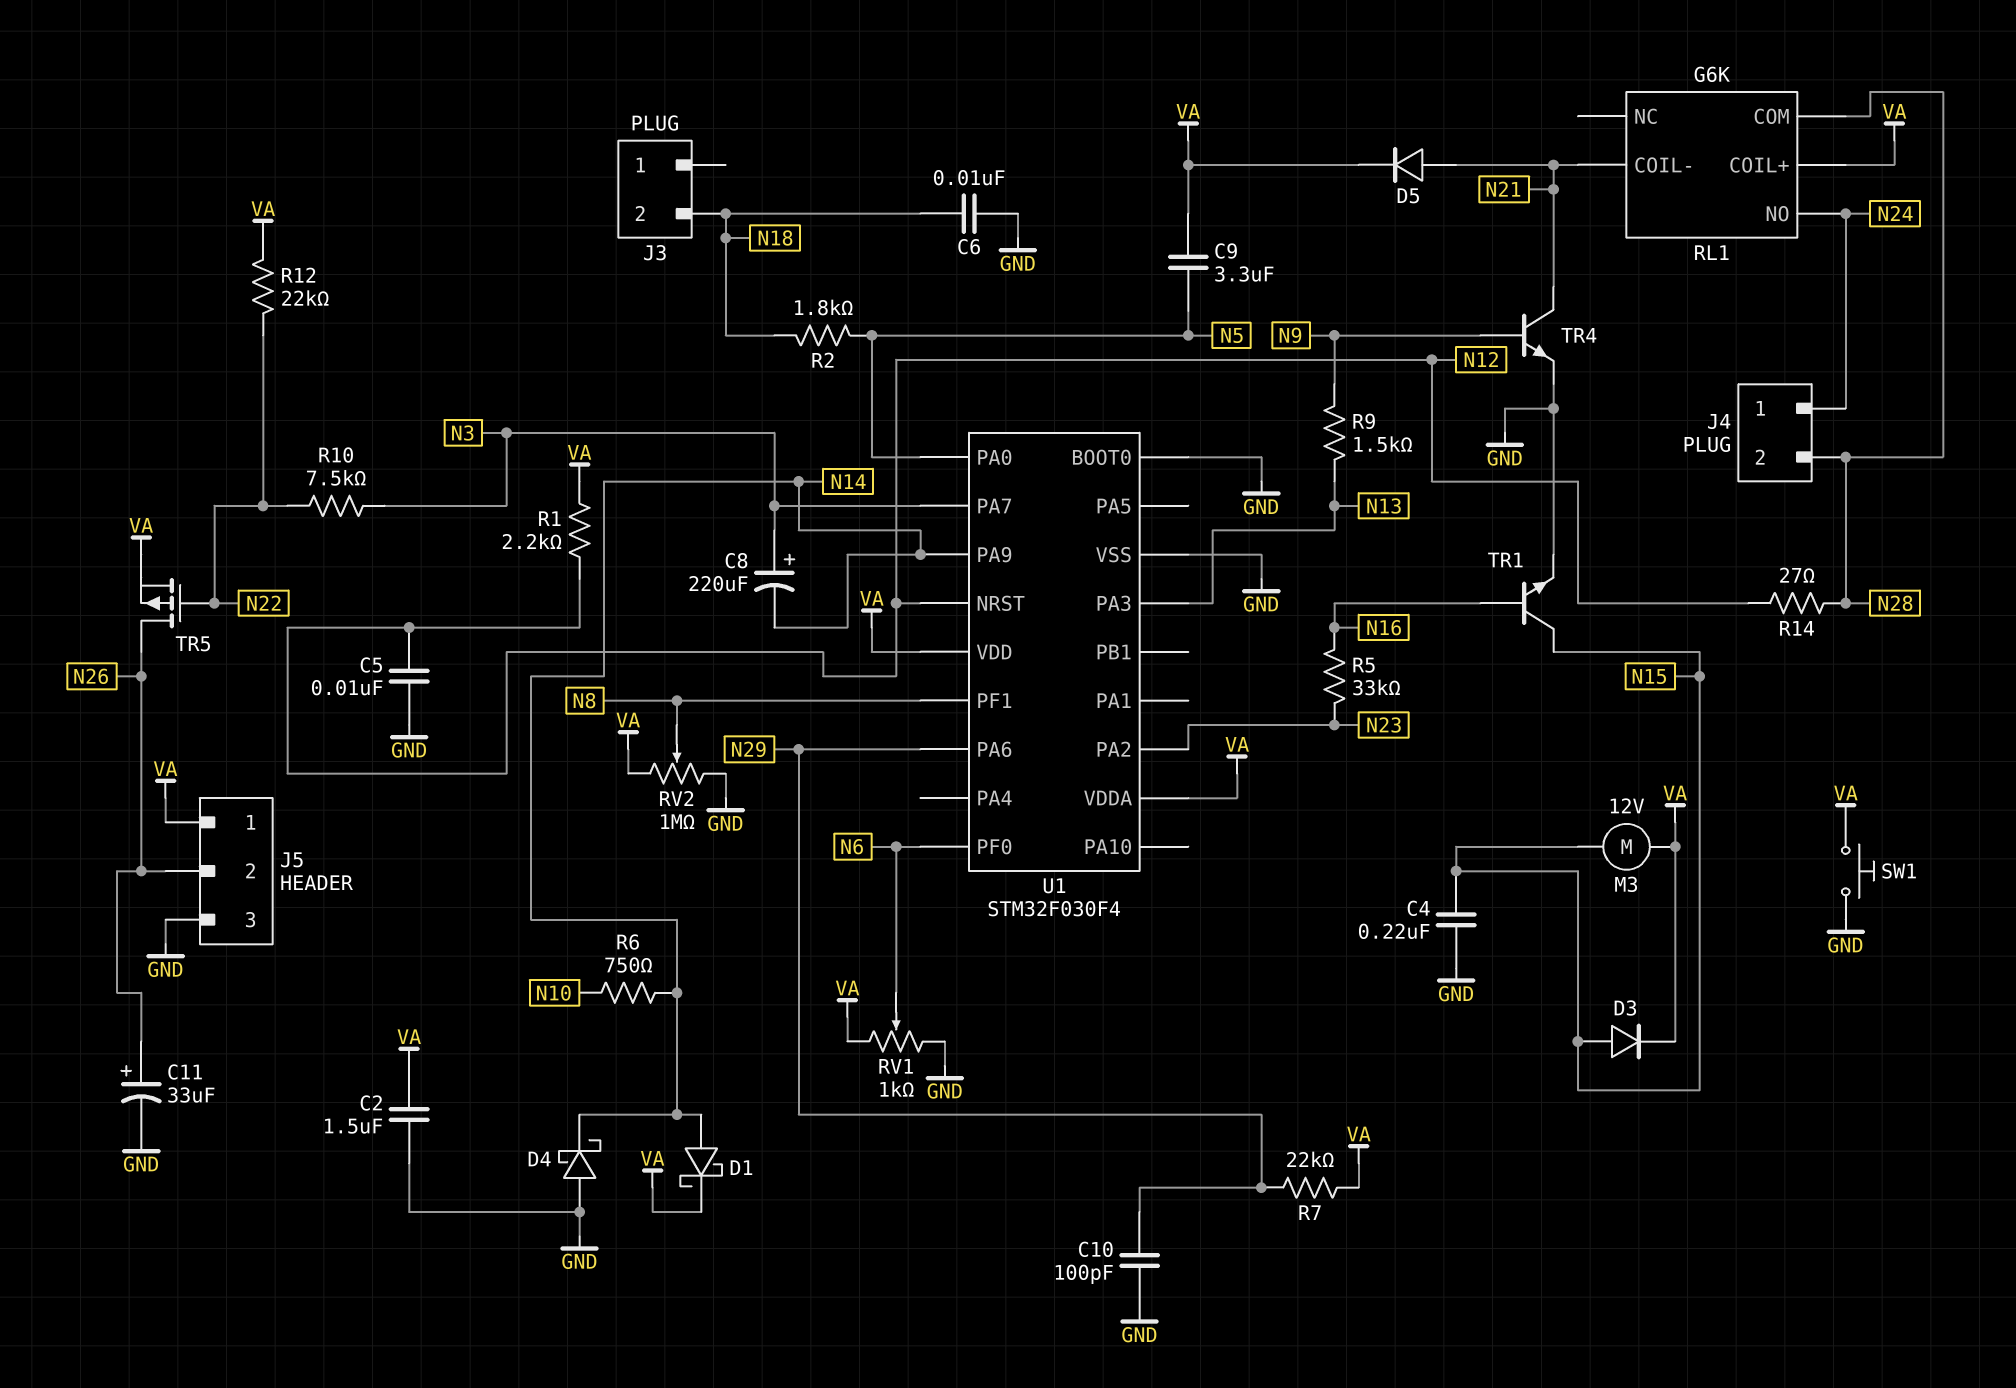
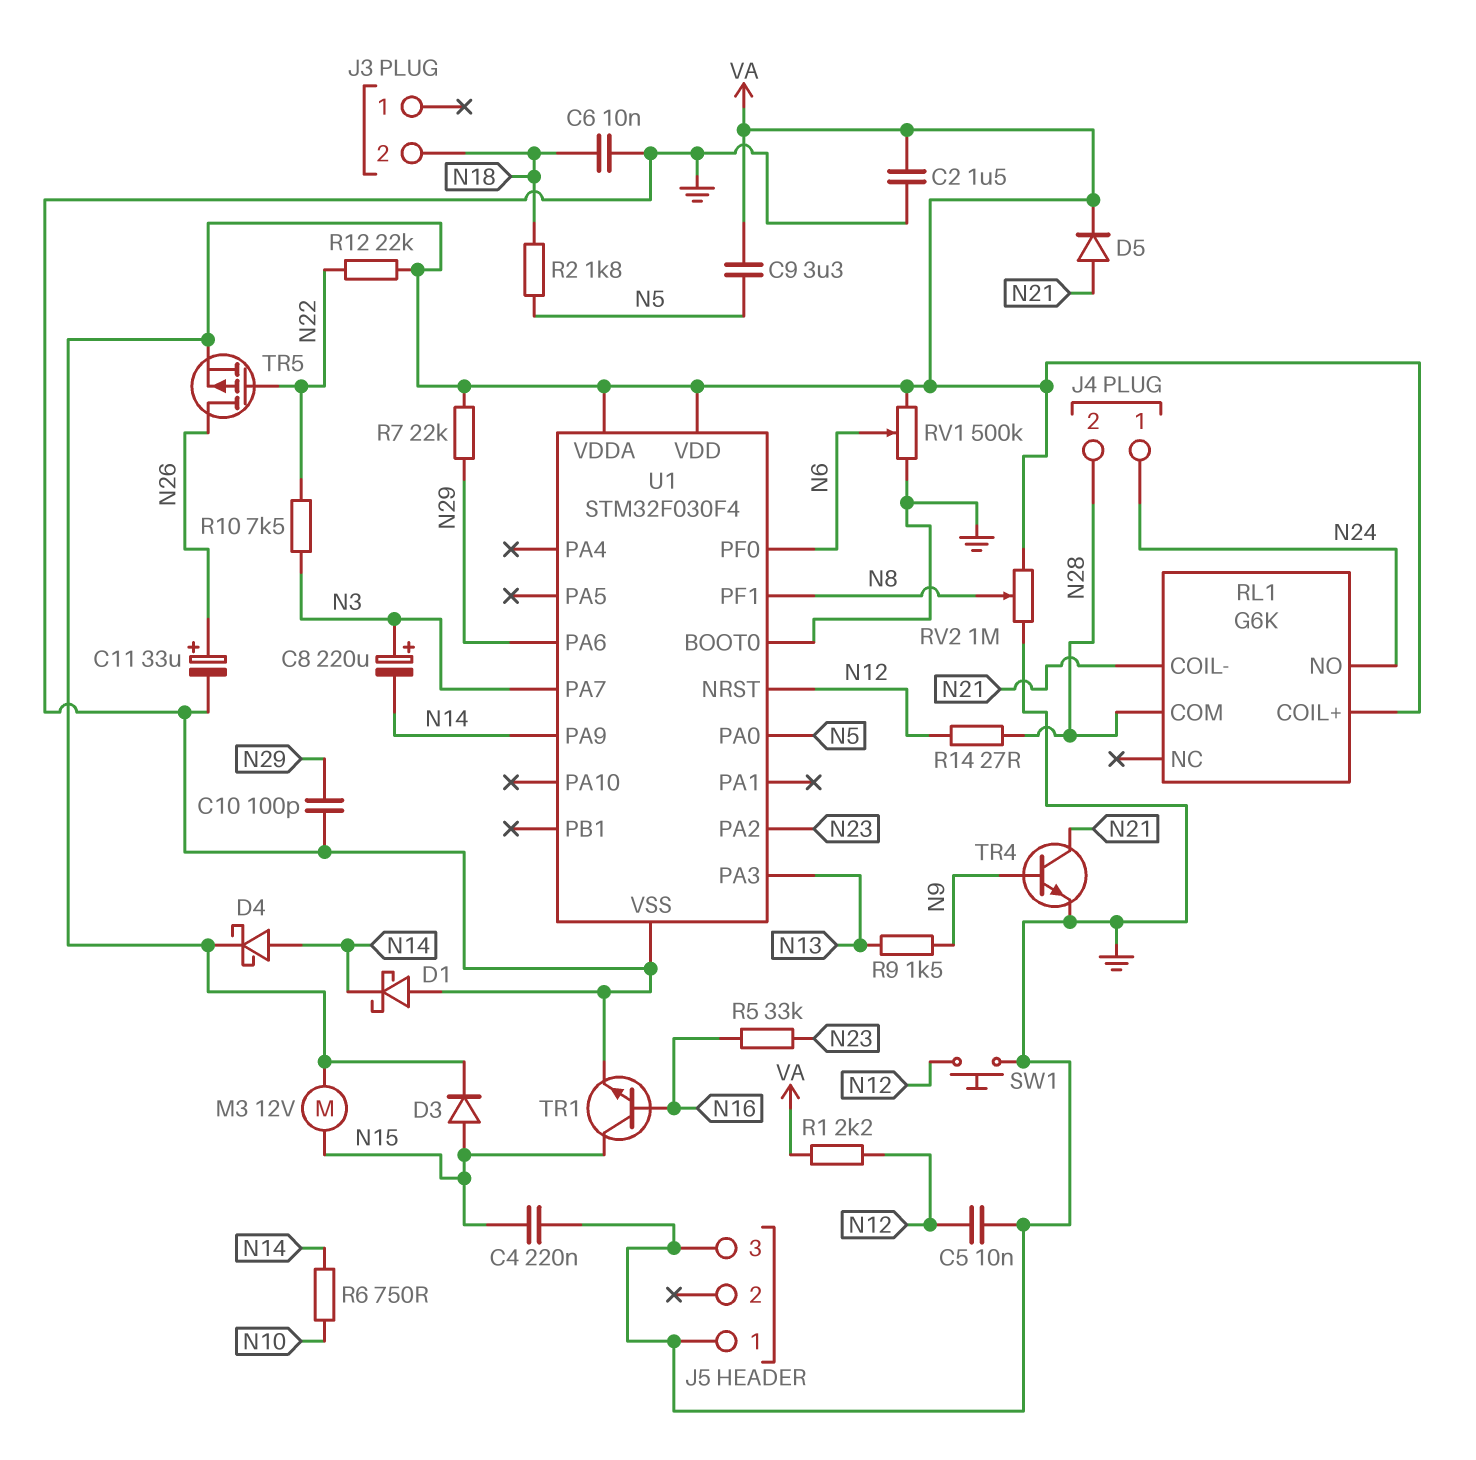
D1: schottky (A N14, K VA) -> schottky (A GND, K N14)
D4: schottky (A GND, K N14) -> schottky (A N14, K VA)
J5 pin 1: VA -> GND
J5 pin 2: N26 -> none
RV1: 1k (GND, VA, wiper N6) -> 500k (GND, VA, wiper N6)
SW1: button (GND, VA) -> button (GND, N12)

